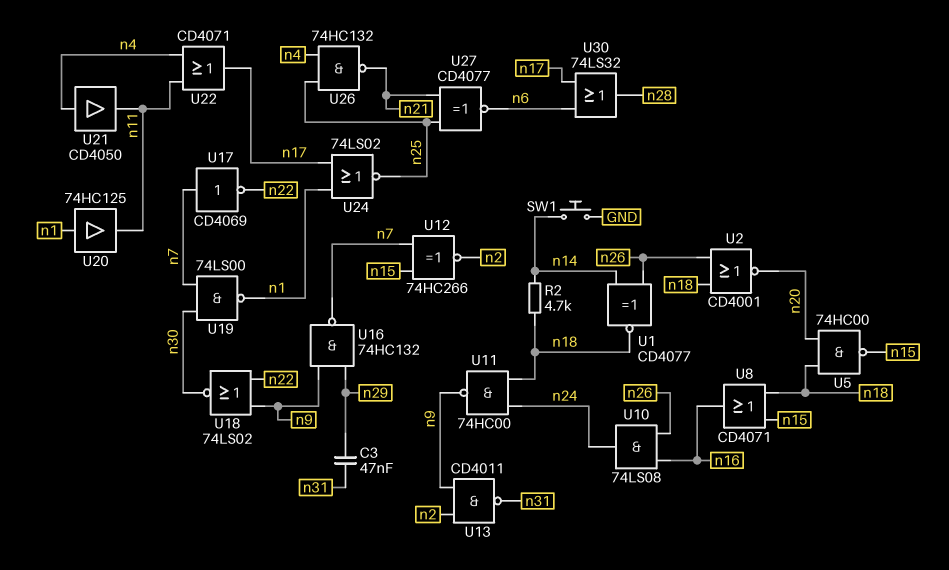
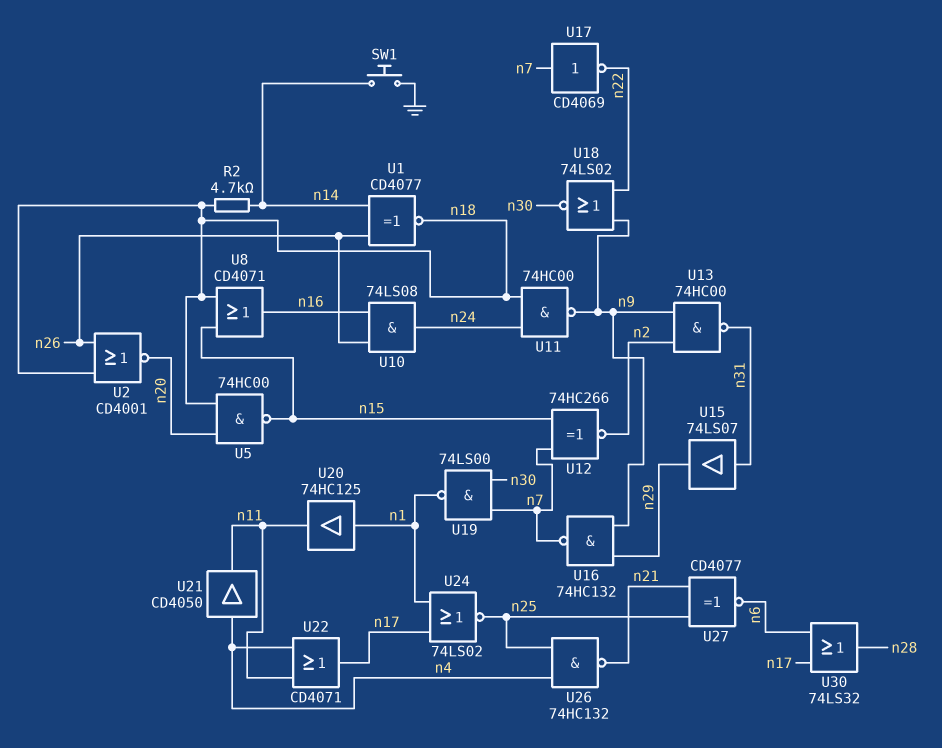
C3: 47nF (n29, n31) -> none
U13: NAND CD4011 (in n2, in n9, out n31) -> NAND 74HC00 (in n2, in n9, out n31)
U15: none -> buffer 74LS07 (in n31, out n29)

